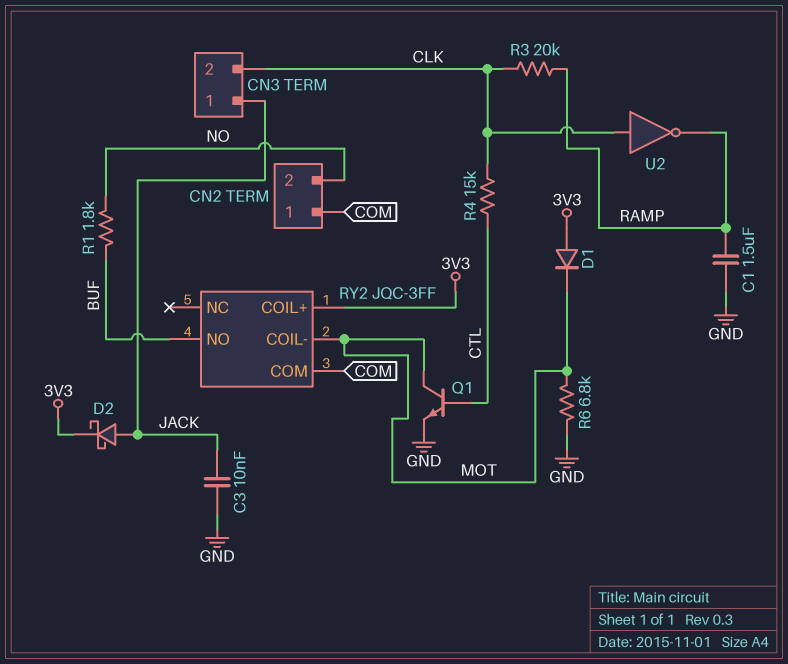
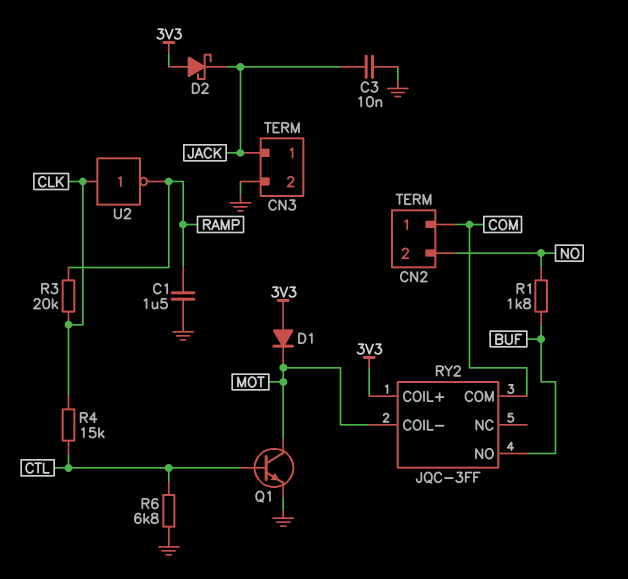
CN3 pin 2: CLK -> GND
D2: schottky (A JACK, K 3V3) -> schottky (A 3V3, K JACK)
R6: 6.8k (GND, MOT) -> 6.8k (CTL, GND)

